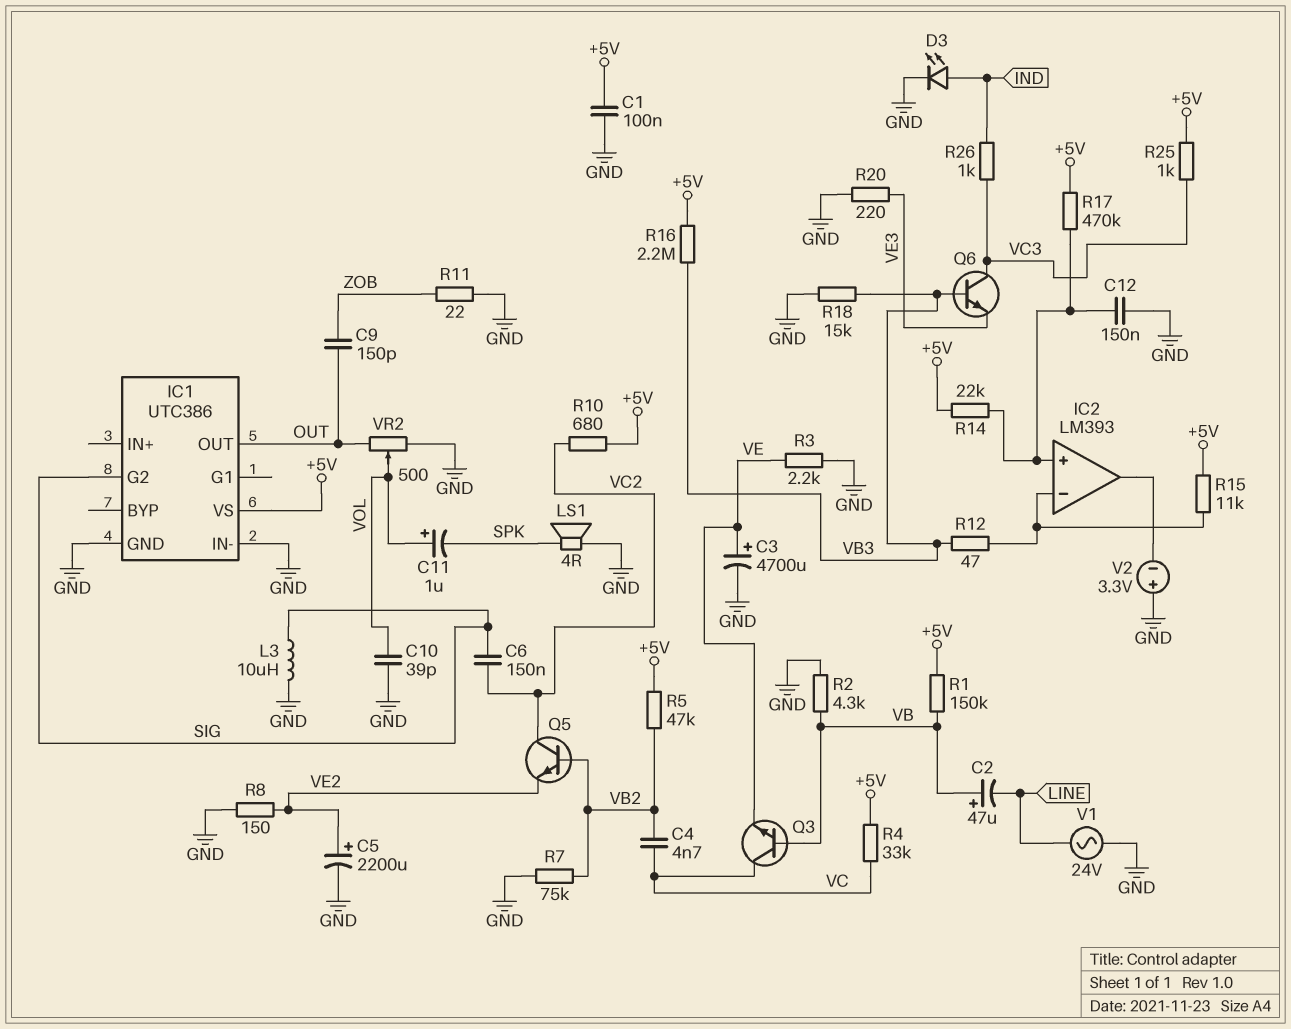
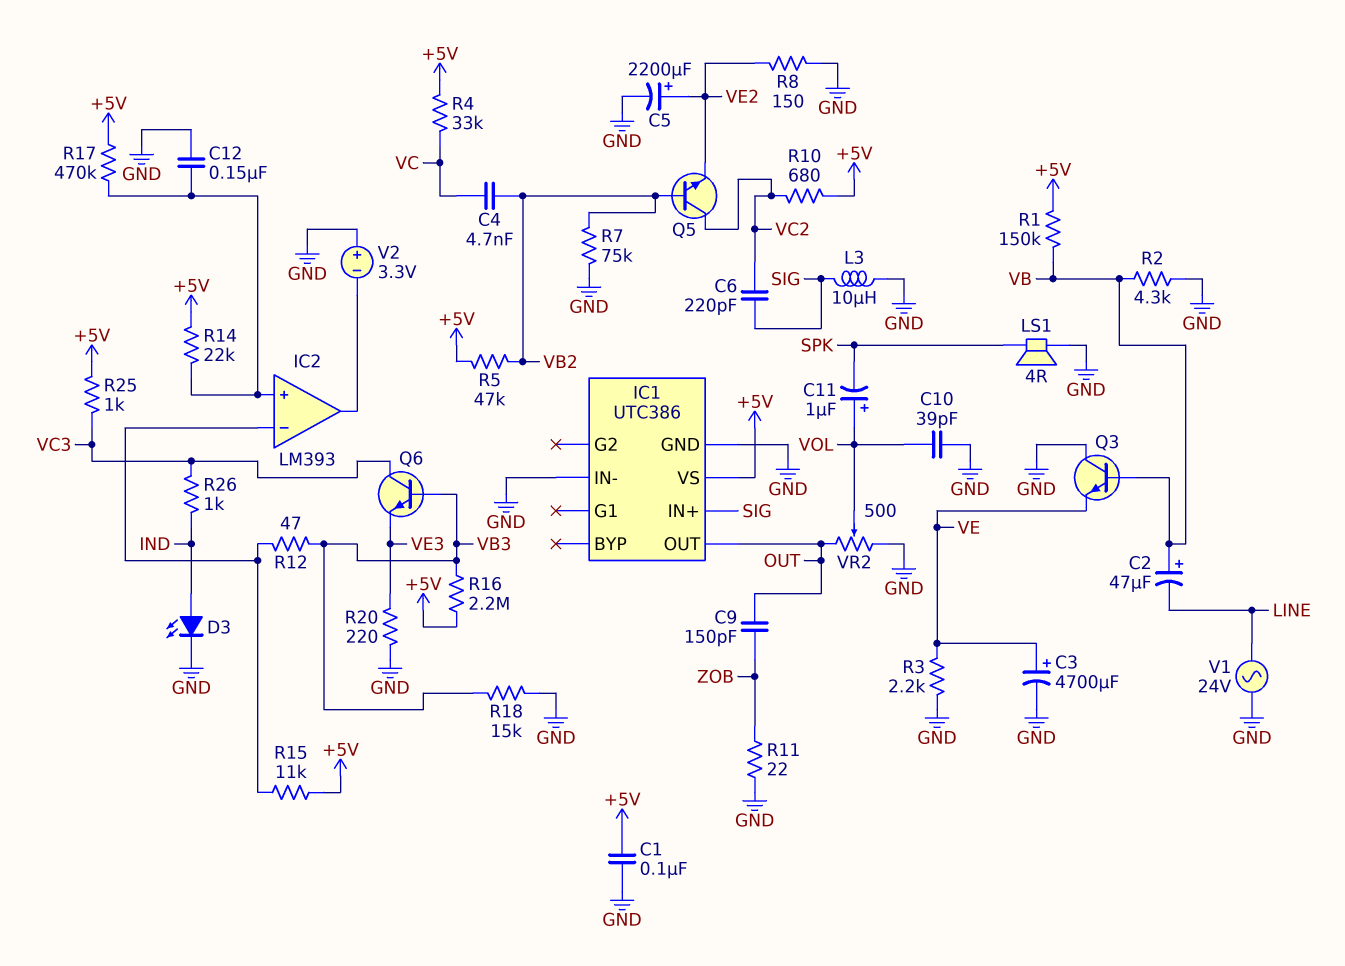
C6: 150nF (SIG, VC2) -> 220pF (SIG, VC2)
IC1 pin G2: SIG -> none
IC1 pin IN+: none -> SIG
Q3: NPN (B VB, C VC, E VE) -> NPN (B VB, C GND, E VE)

